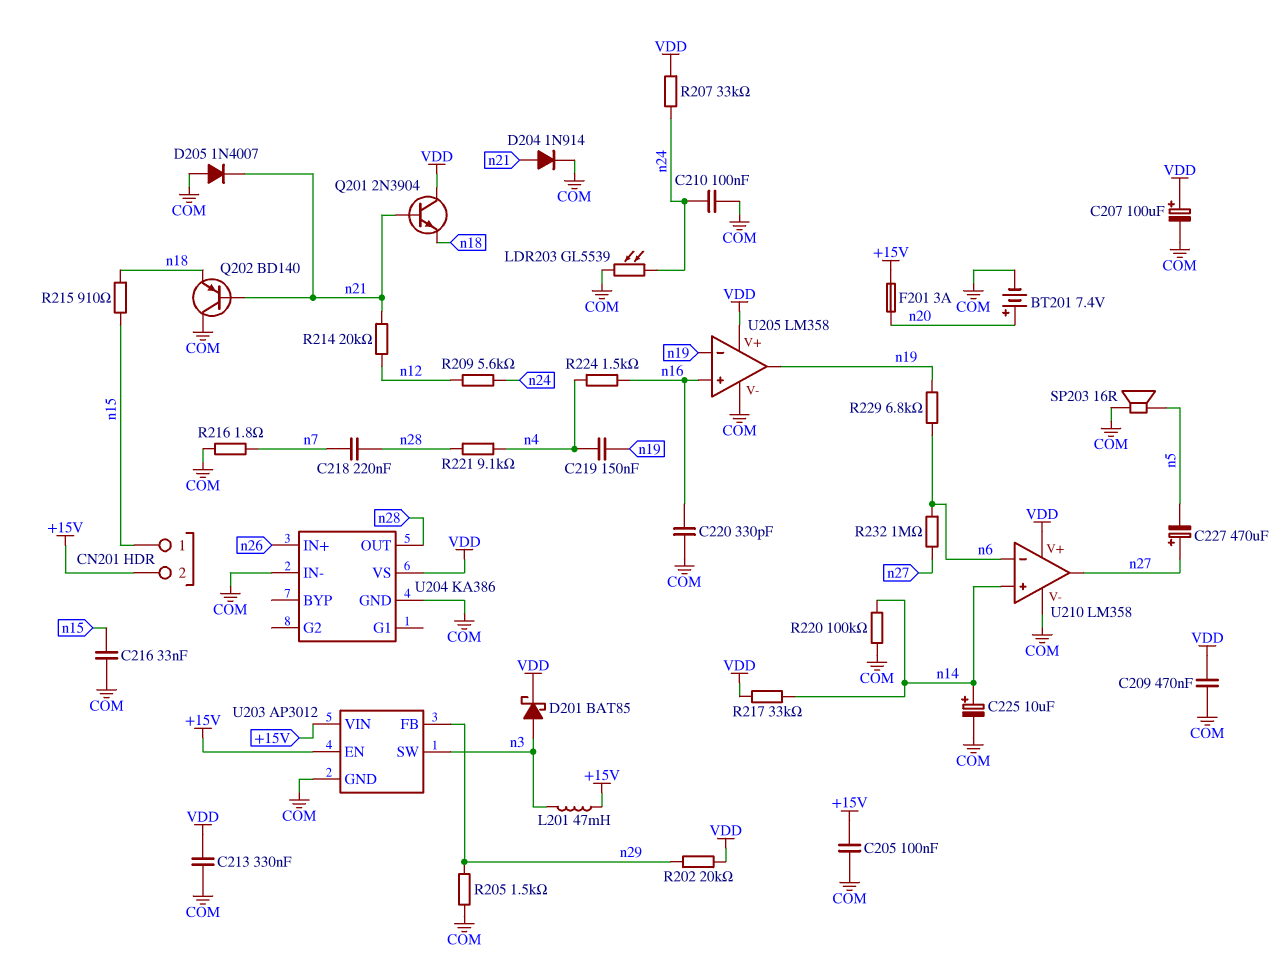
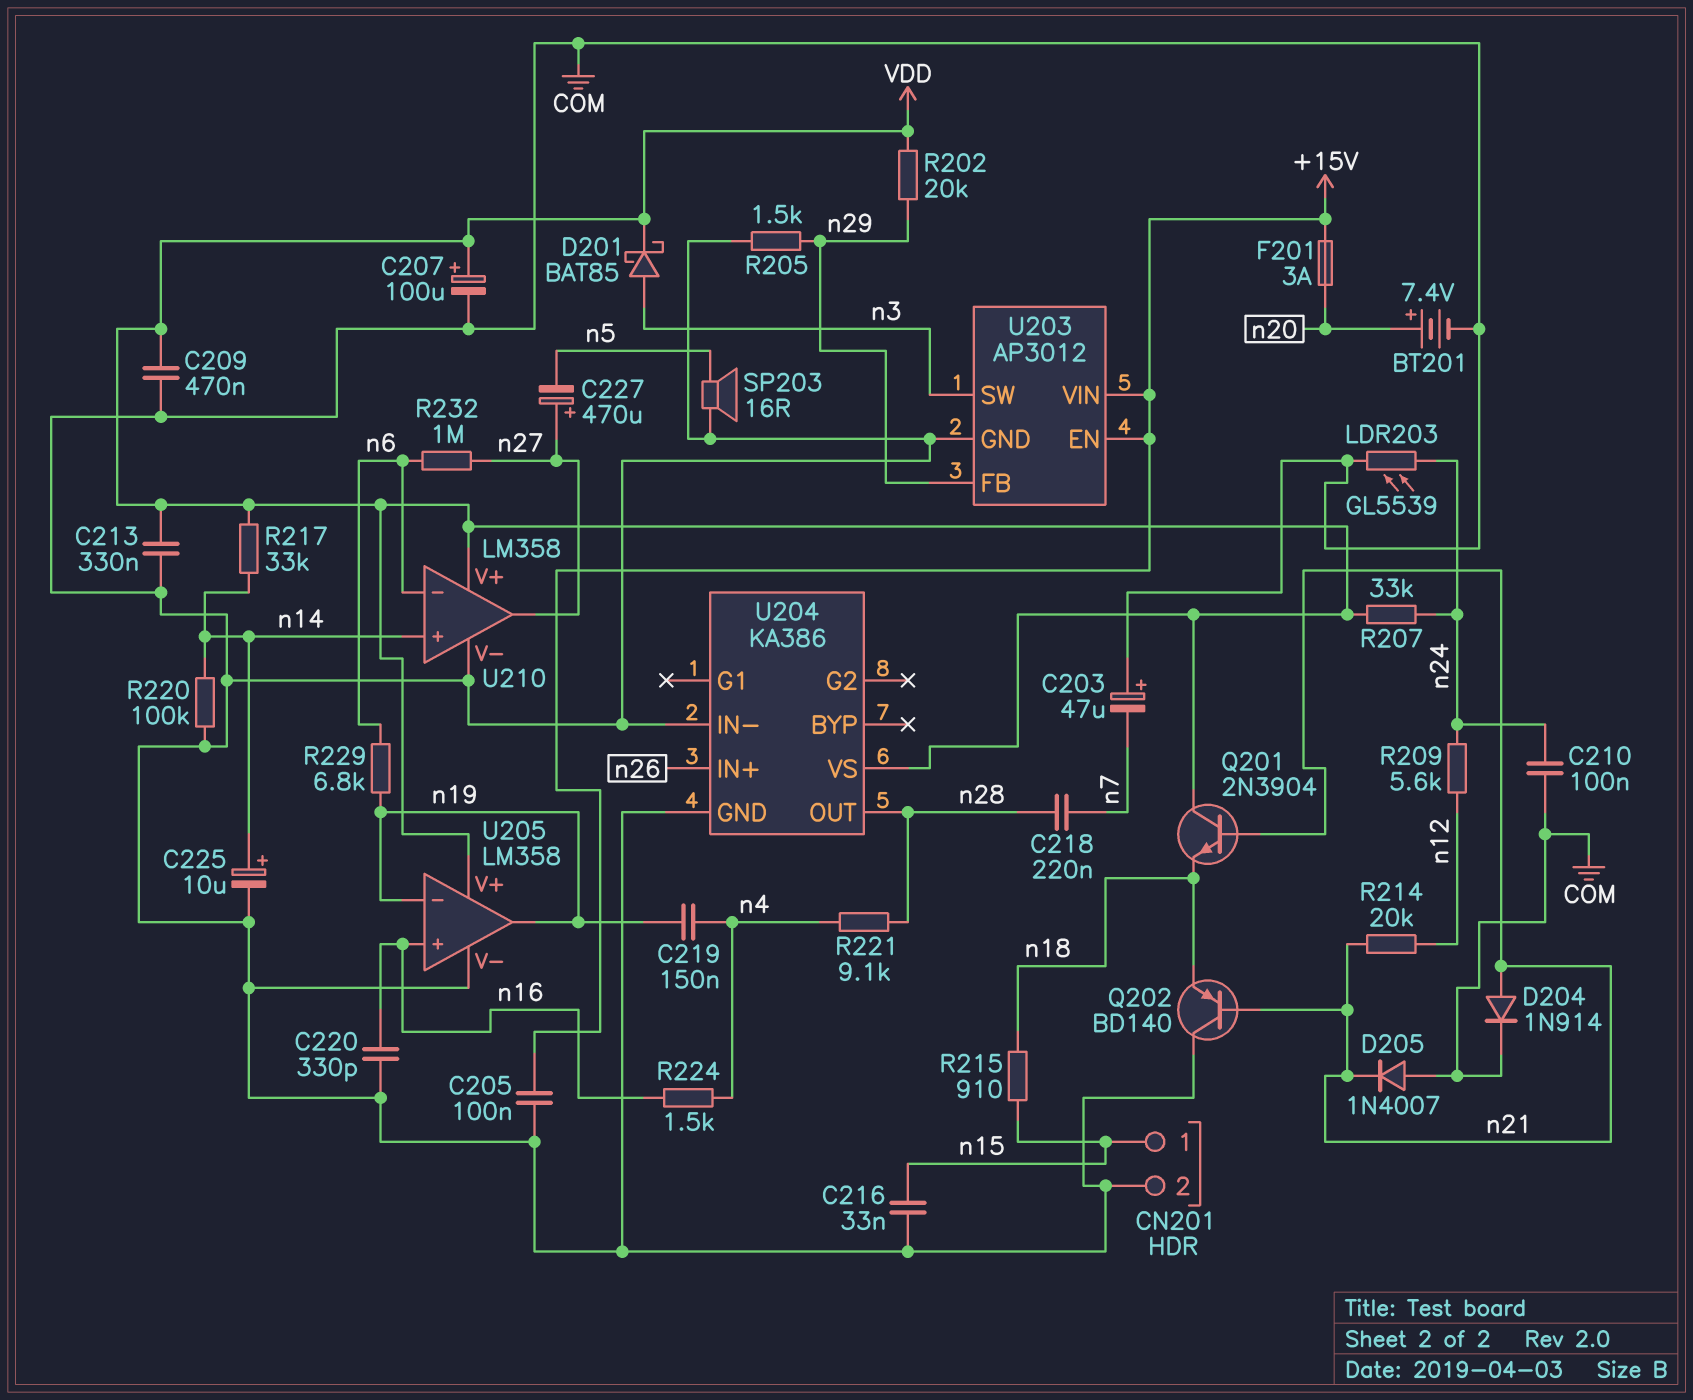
C203: none -> 47uF (plus COM, minus n7)
CN201 pin 2: +15V -> COM
L201: 47mH (+15V, n3) -> none
R216: 1.8 (COM, n7) -> none

